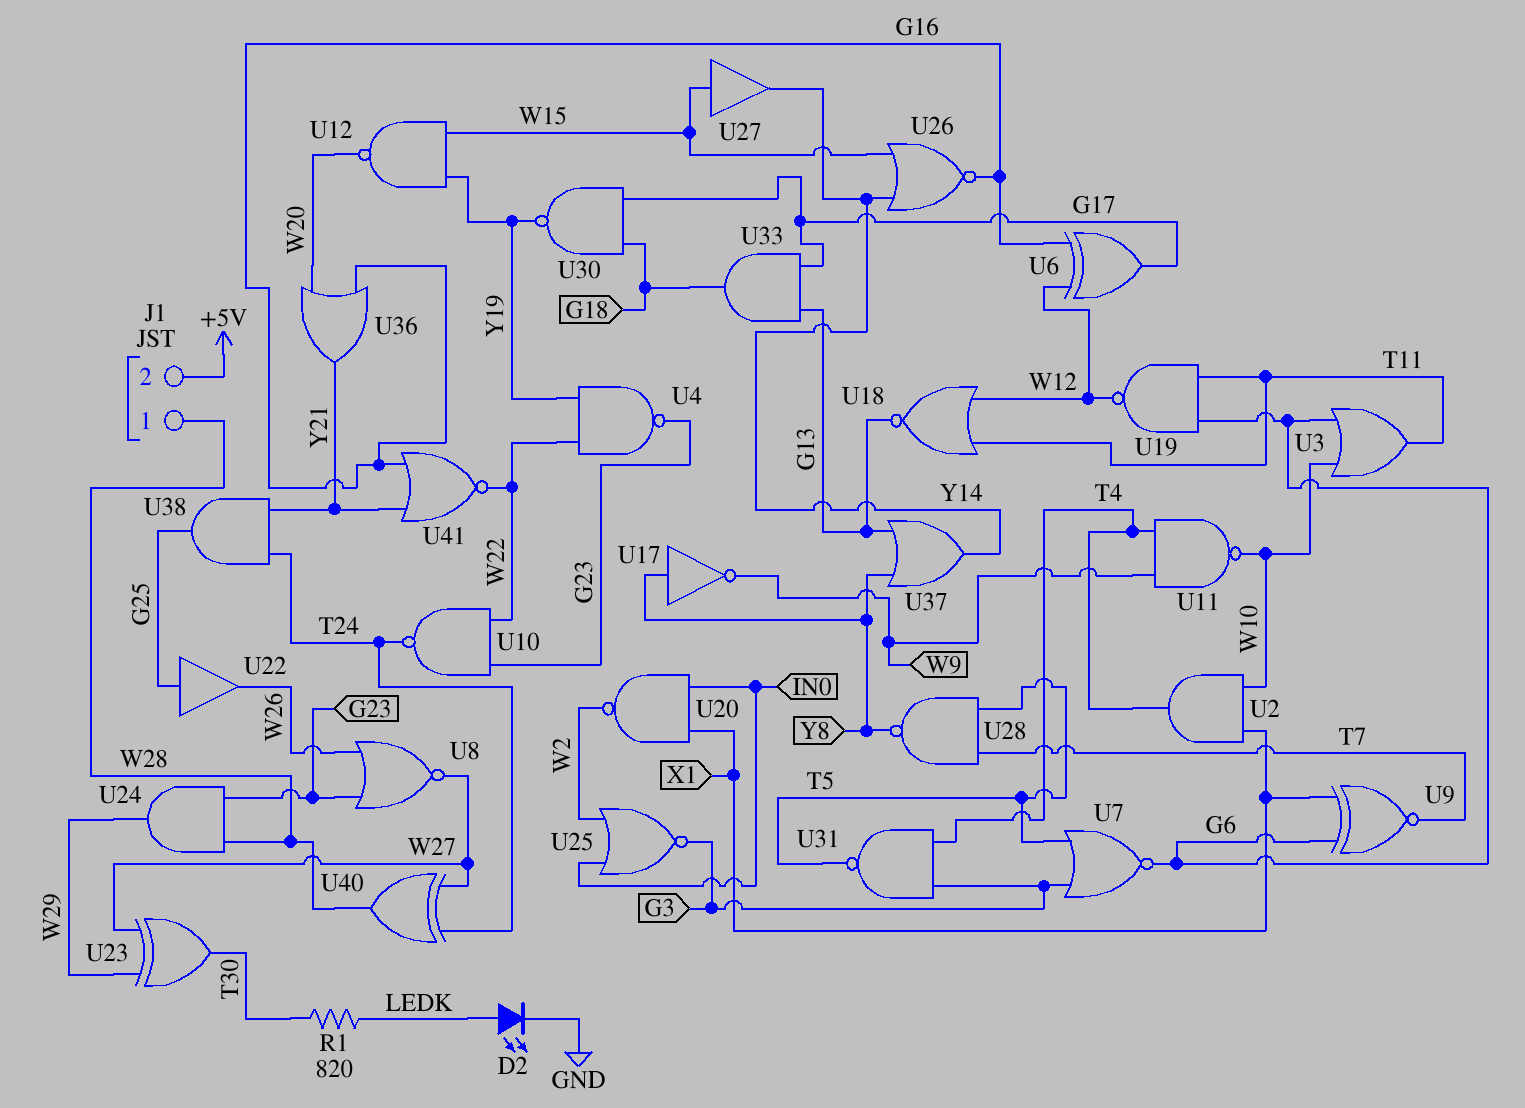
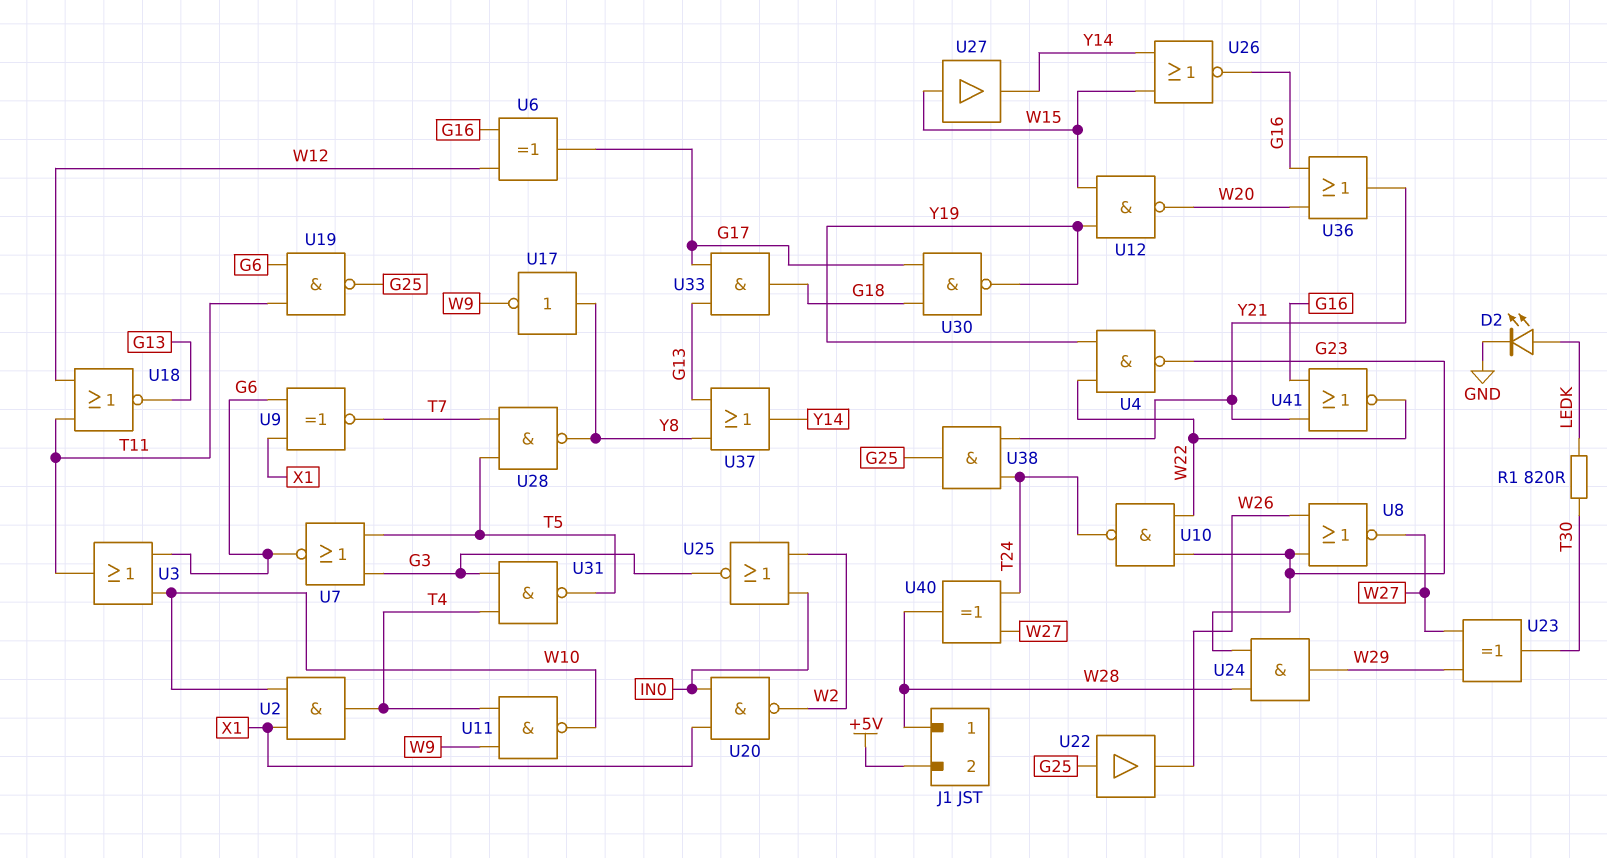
U19: NAND (in G6, in T11, out W12) -> NAND (in G6, in T11, out G25)

